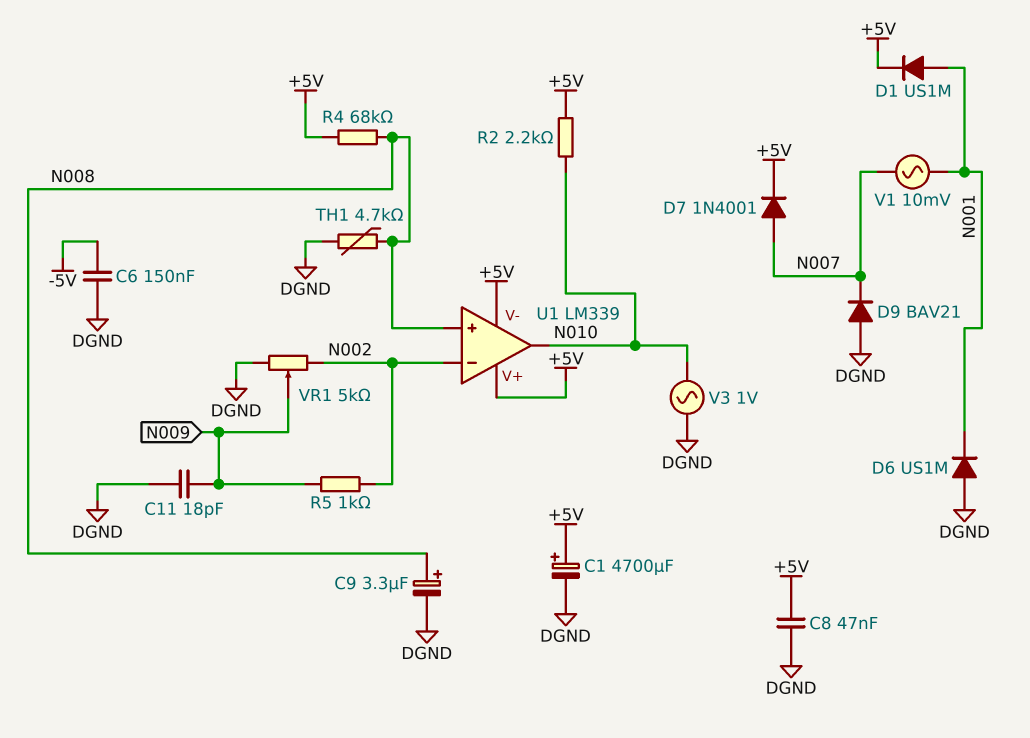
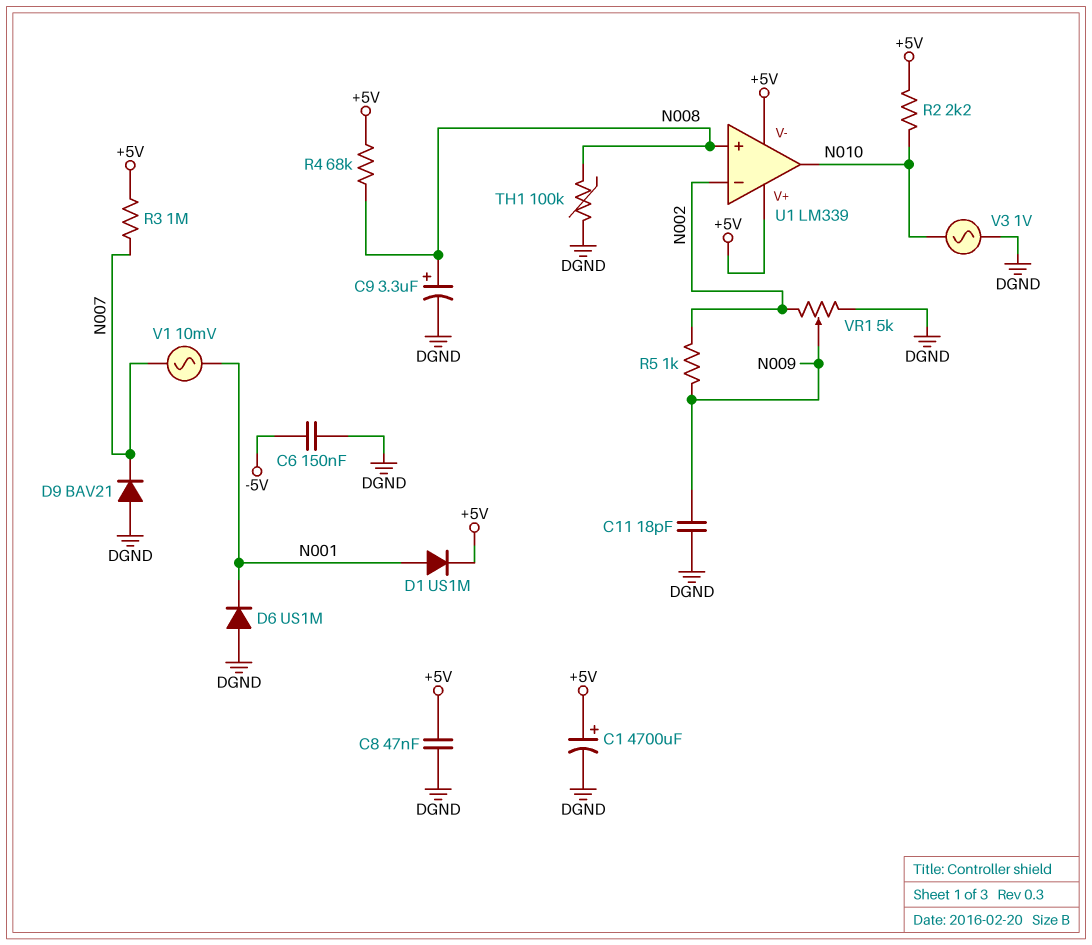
D7: diode 1N4001 (A N007, K +5V) -> none
R3: none -> 1M (+5V, N007)
TH1: 4.7k (DGND, N008) -> 100k (DGND, N008)

